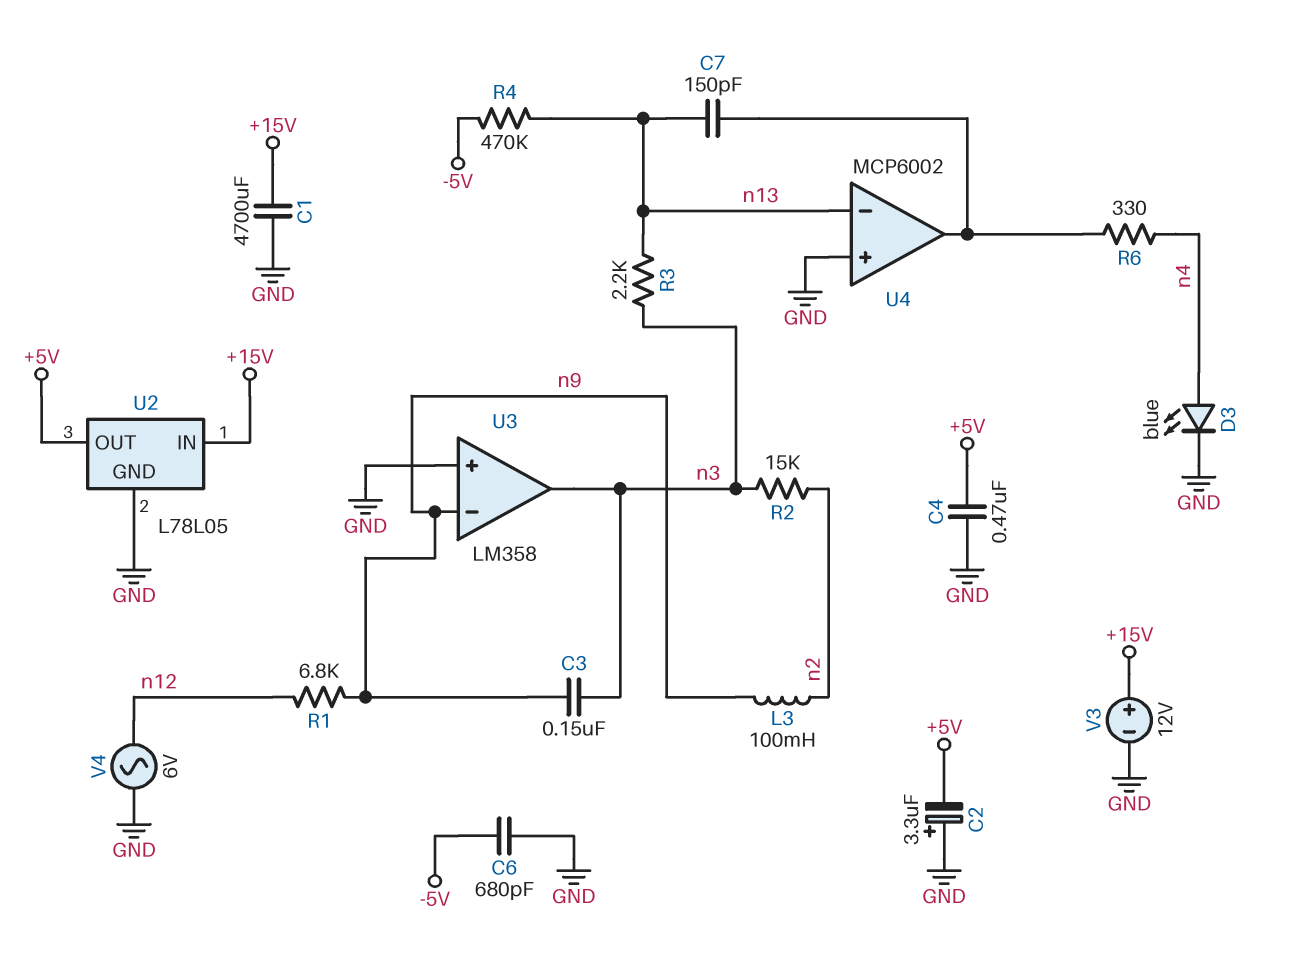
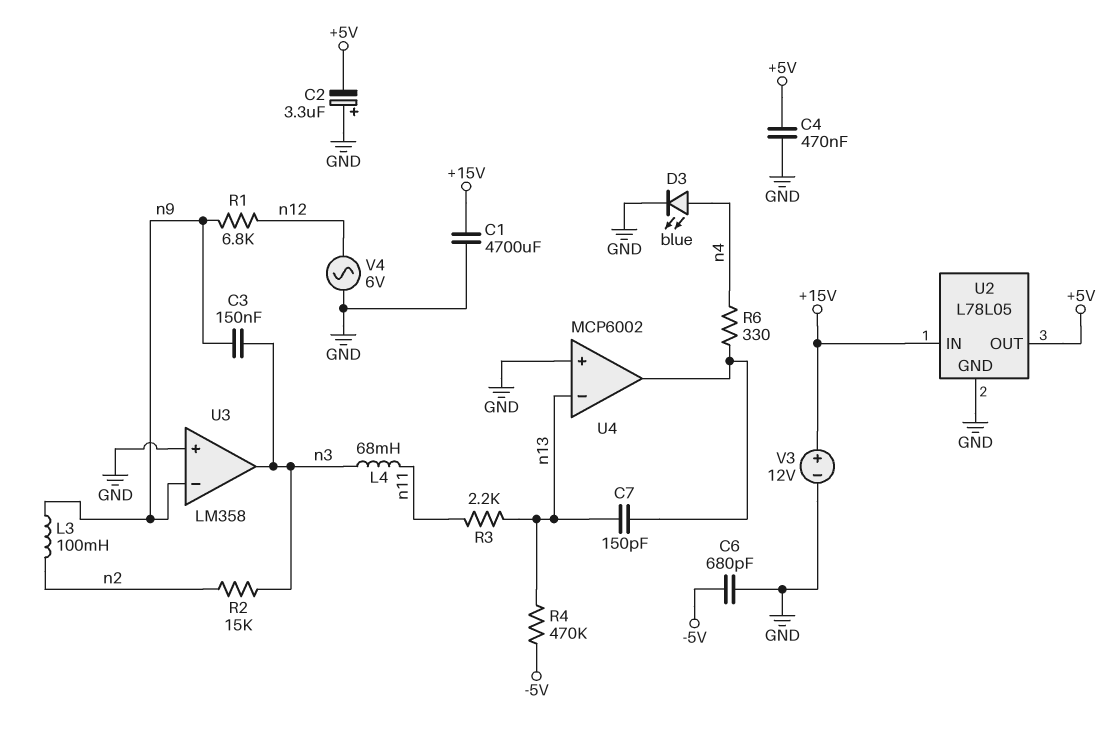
L4: none -> 68mH (n3, n11)
R3: 2.2k (n3, n13) -> 2.2k (n11, n13)

